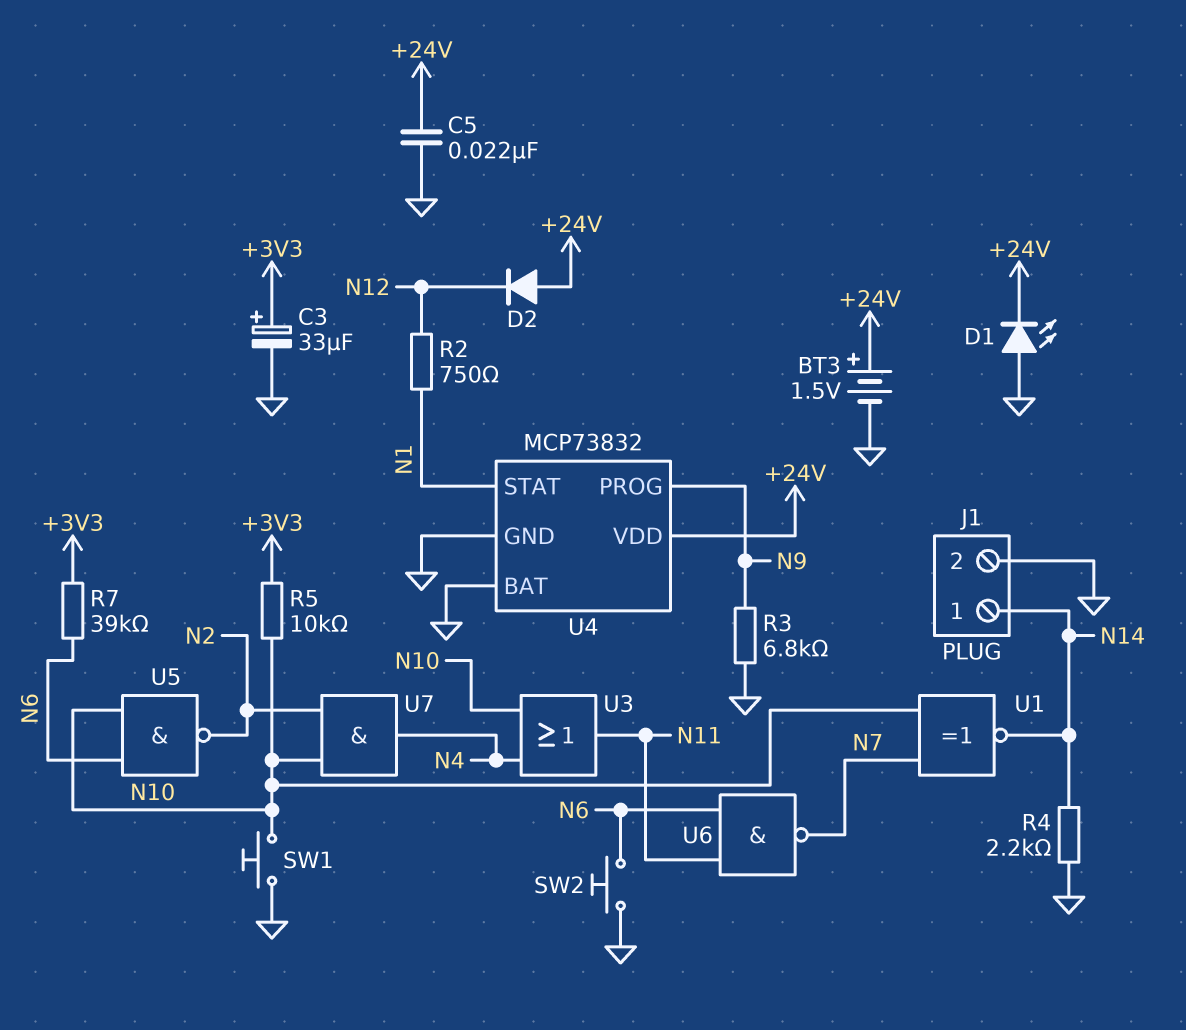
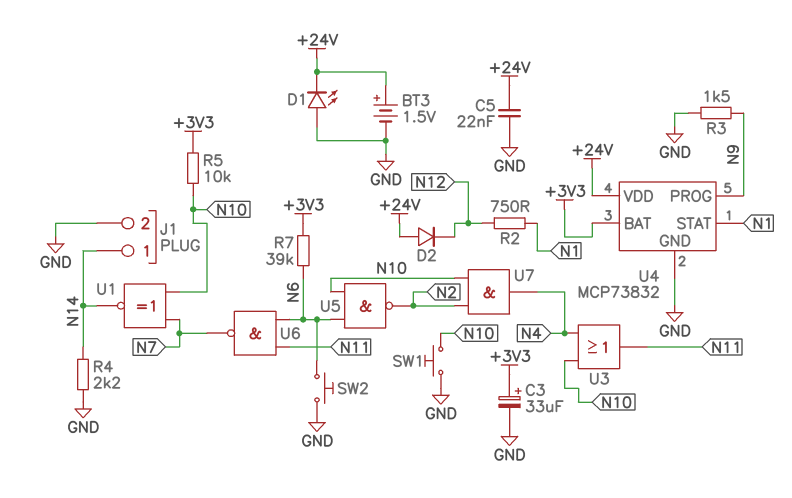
R3: 6.8k (GND, N9) -> 1.5k (GND, N9)
U4 pin BAT: GND -> +3V3

